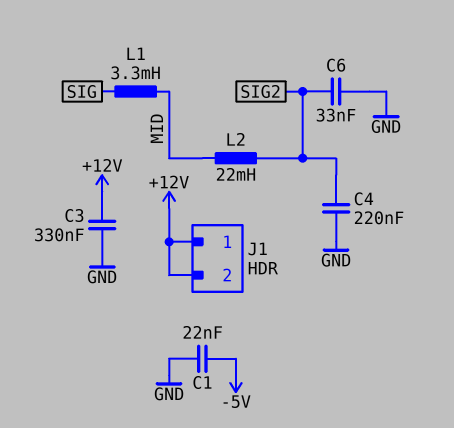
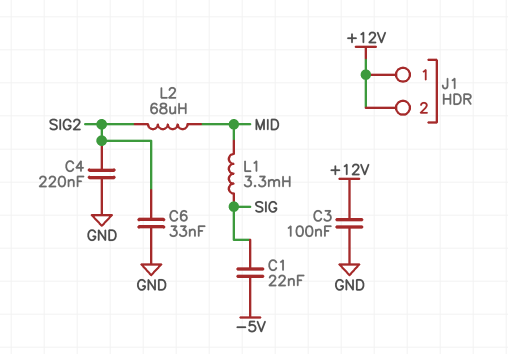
C1: 22nF (-5V, GND) -> 22nF (-5V, SIG)
C3: 330nF (+12V, GND) -> 100nF (+12V, GND)
L2: 22mH (MID, SIG2) -> 68uH (MID, SIG2)

